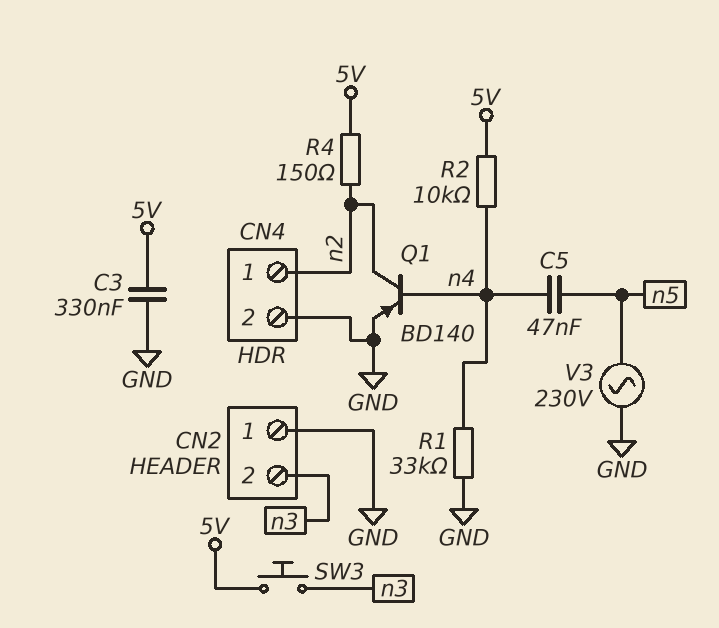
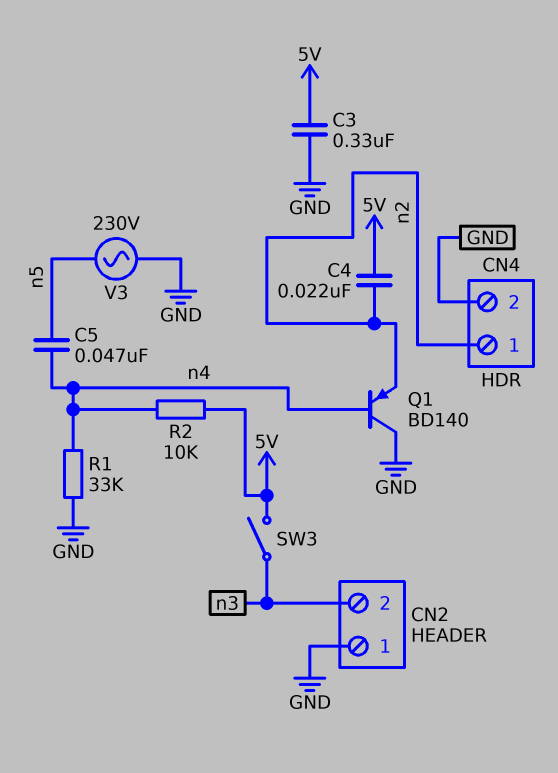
C4: none -> 22nF (5V, n2)
Q1: PNP BD140 (B n4, C n2, E GND) -> PNP BD140 (B n4, C GND, E n2)
R4: 150 (5V, n2) -> none
SW3: button (5V, n3) -> switch (5V, n3)

